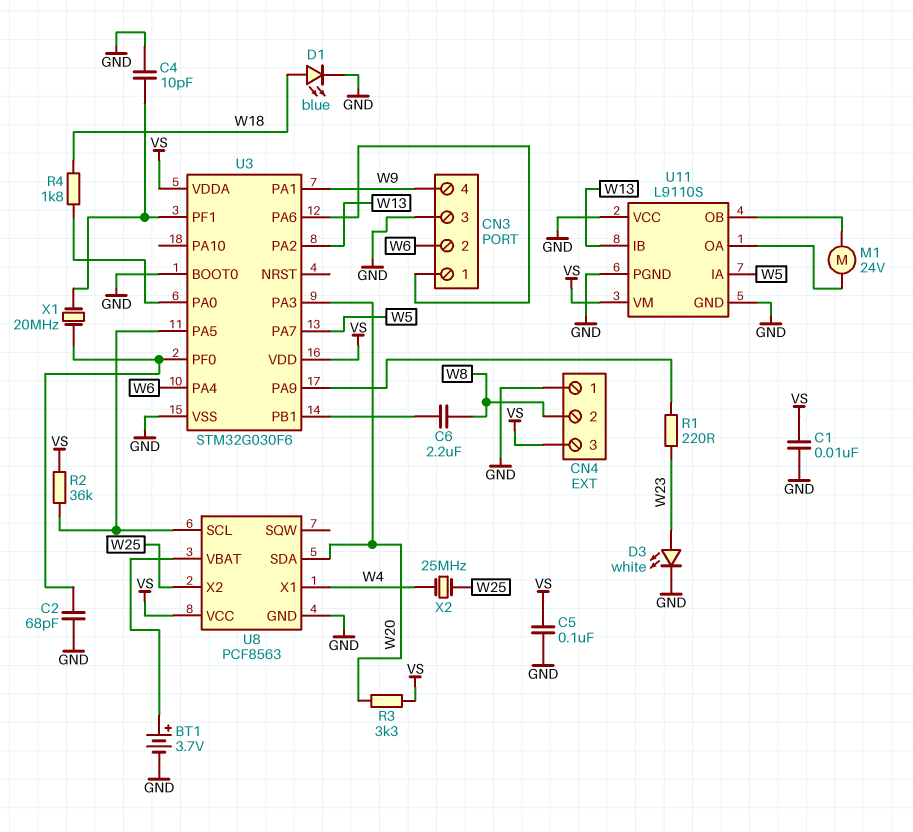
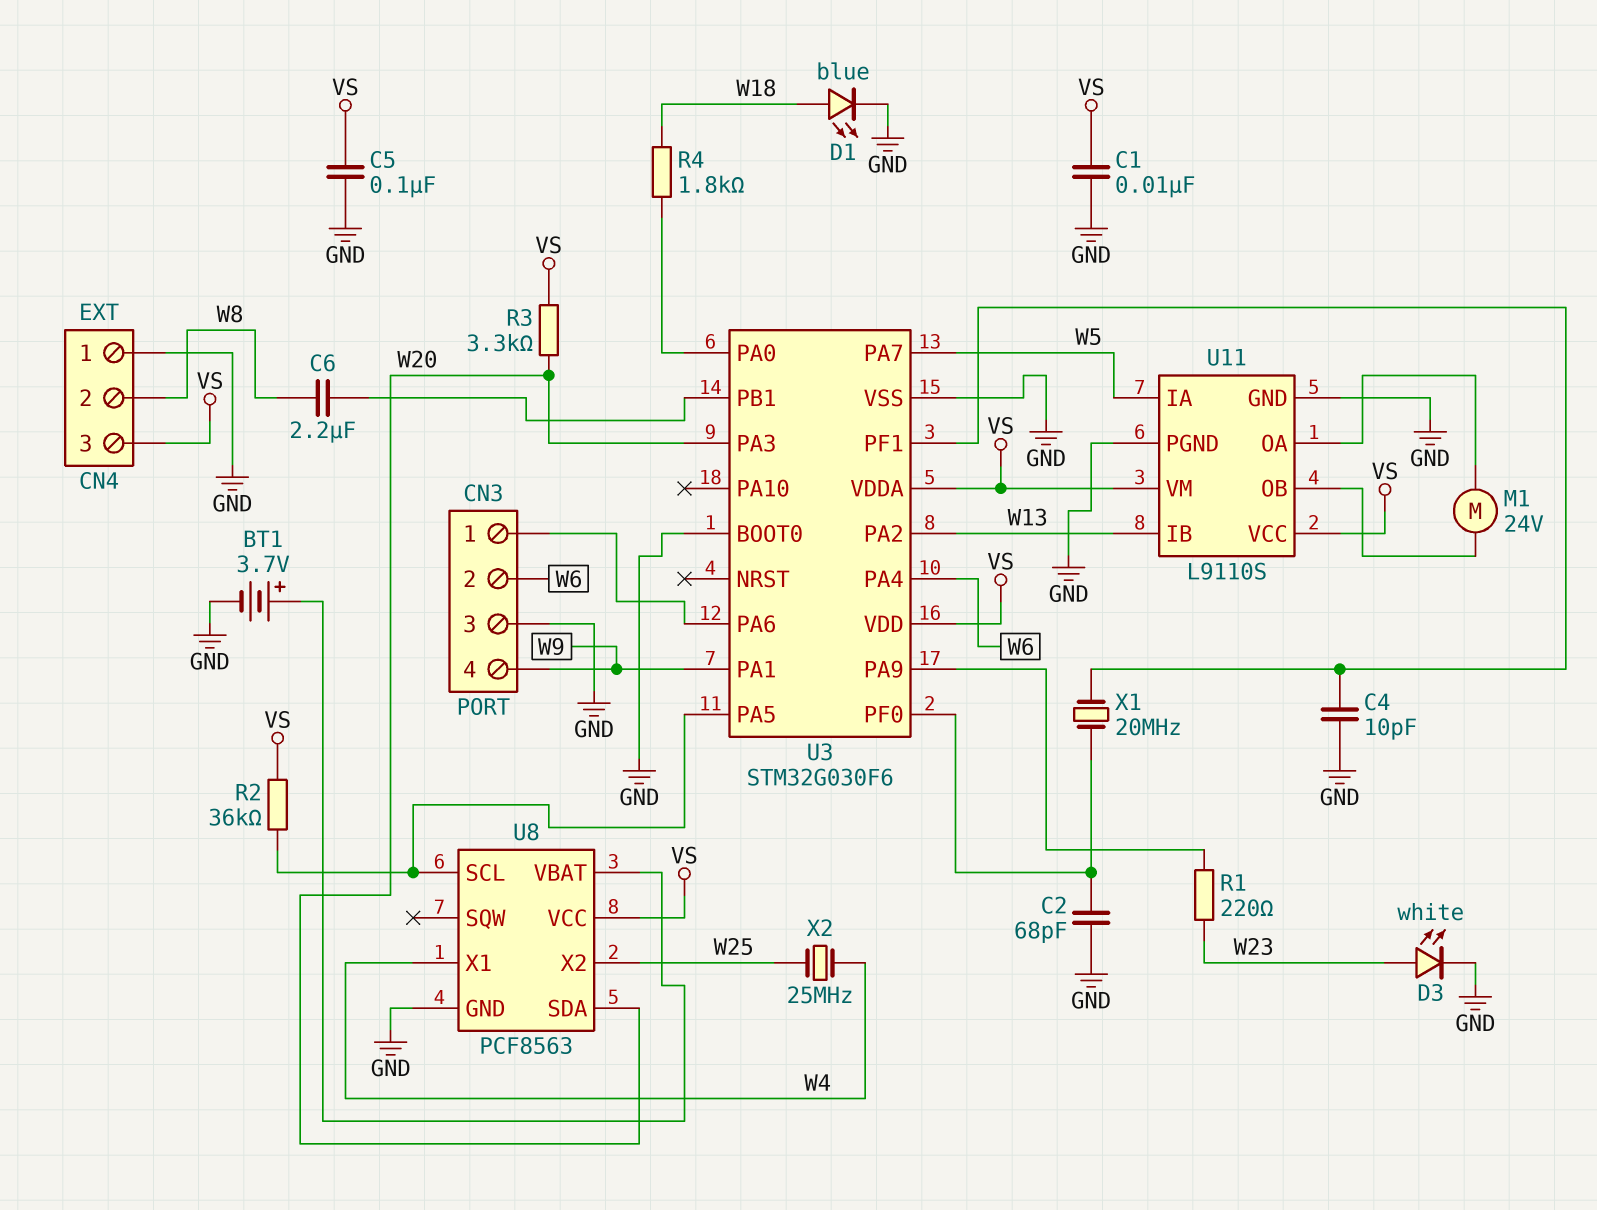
U11 pin VCC: GND -> VS

